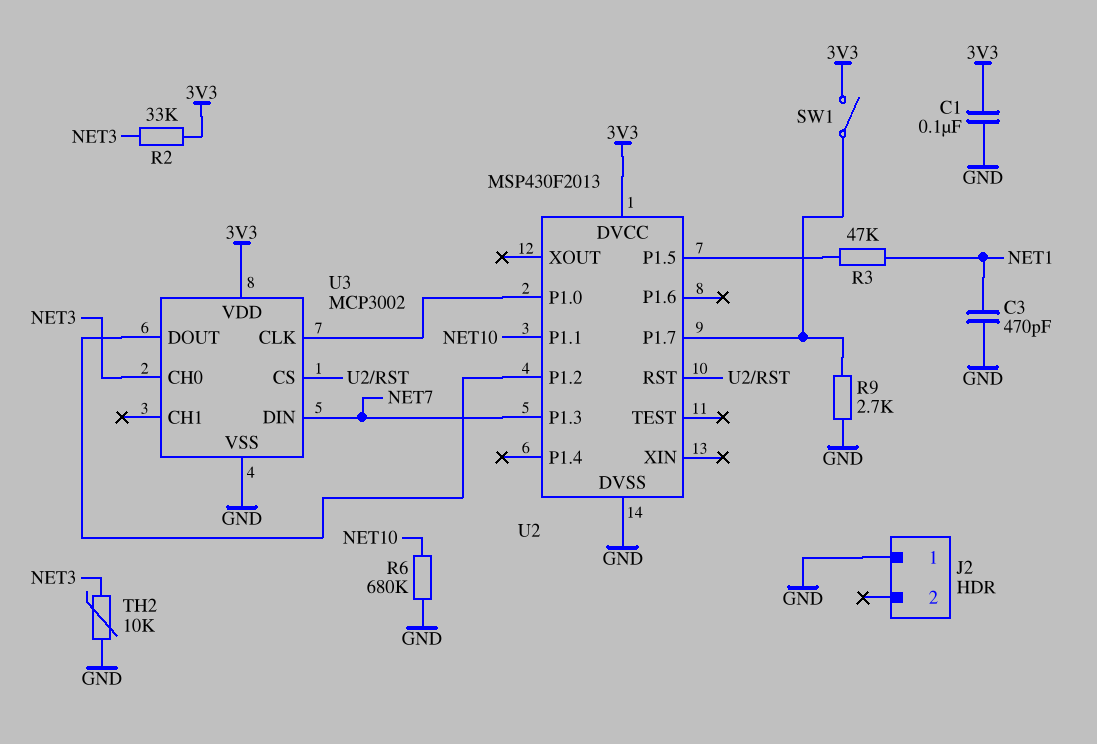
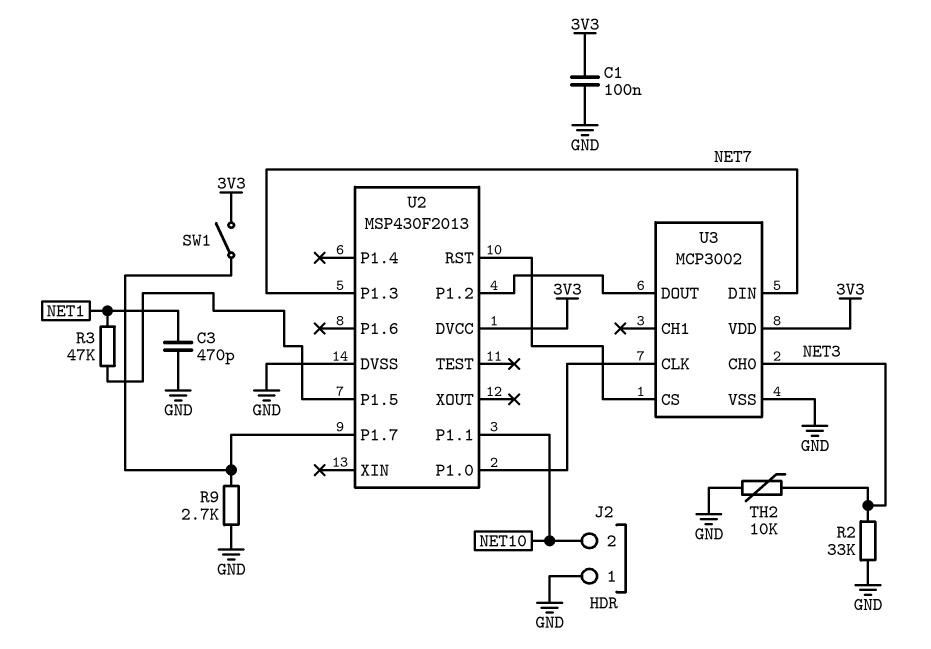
J2 pin 2: none -> NET10
R2: 33k (3V3, NET3) -> 33k (GND, NET3)
R6: 680k (GND, NET10) -> none

